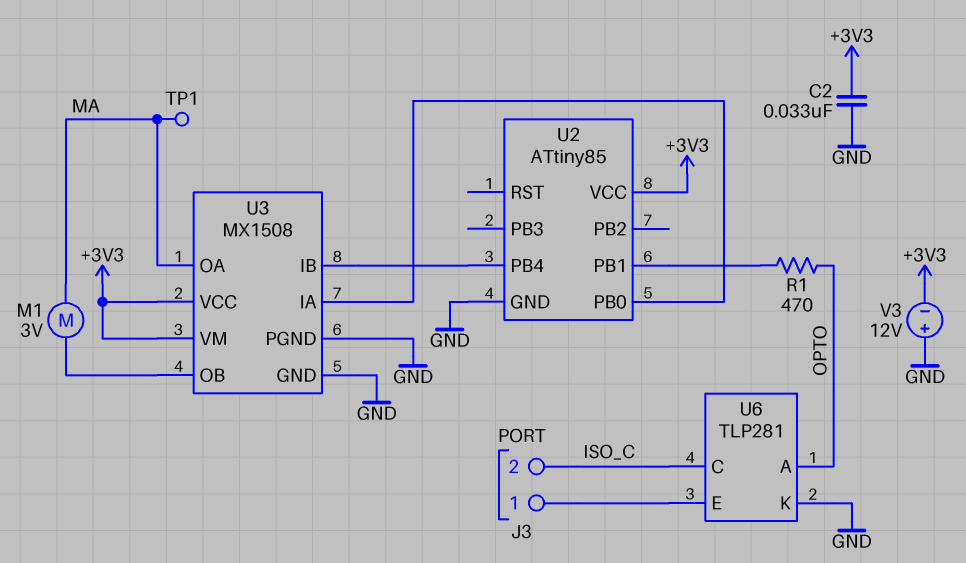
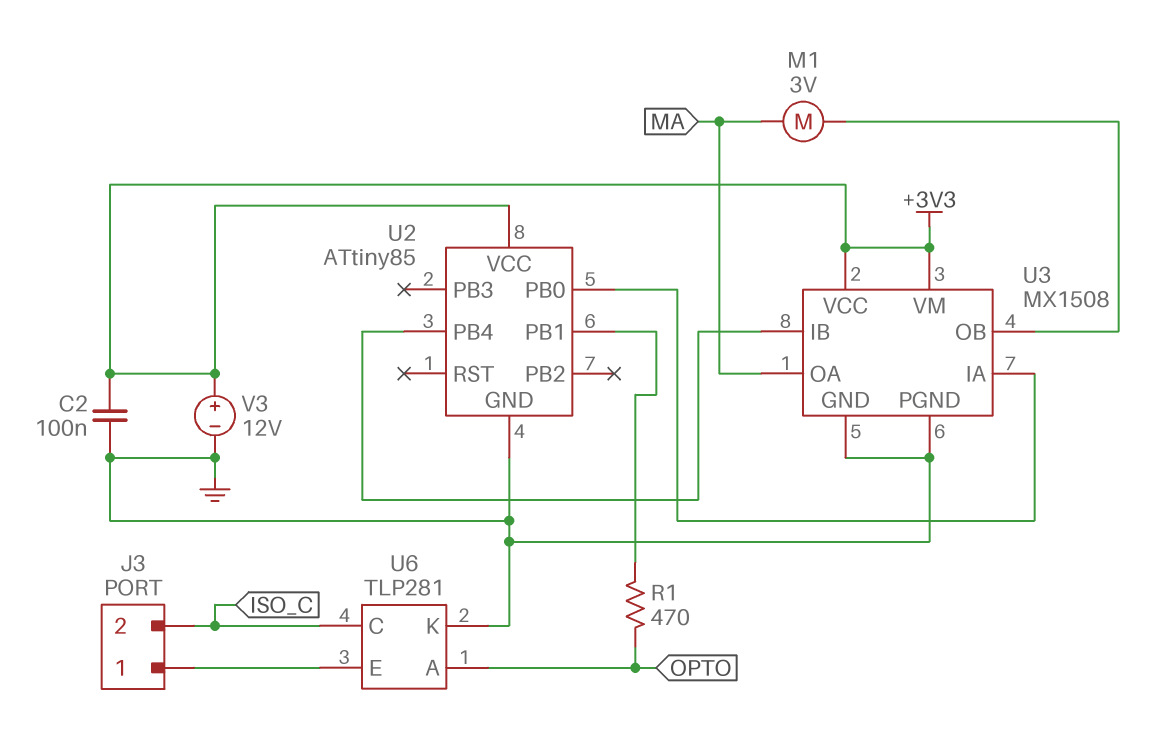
C2: 33nF (+3V3, GND) -> 100nF (+3V3, GND)
TP1: test point (MA) -> none
V3: 12V (plus GND, minus +3V3) -> 12V (plus +3V3, minus GND)

